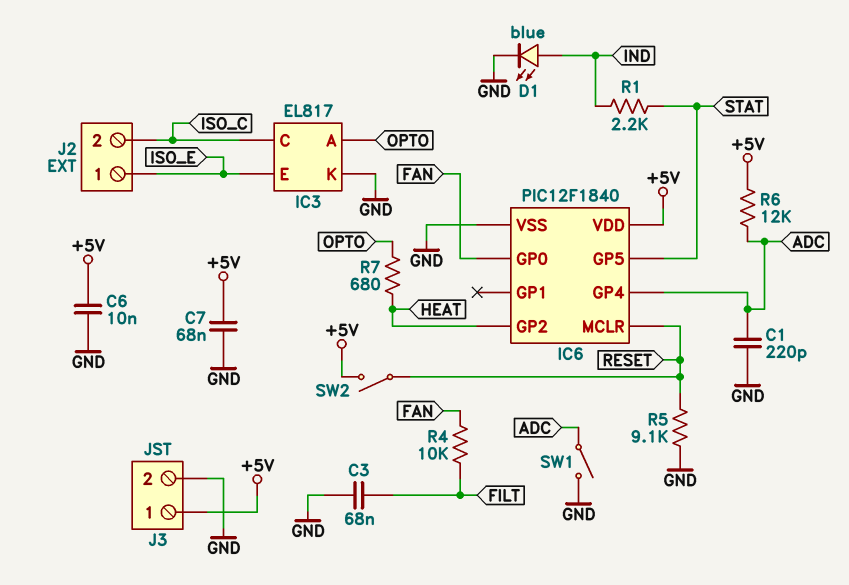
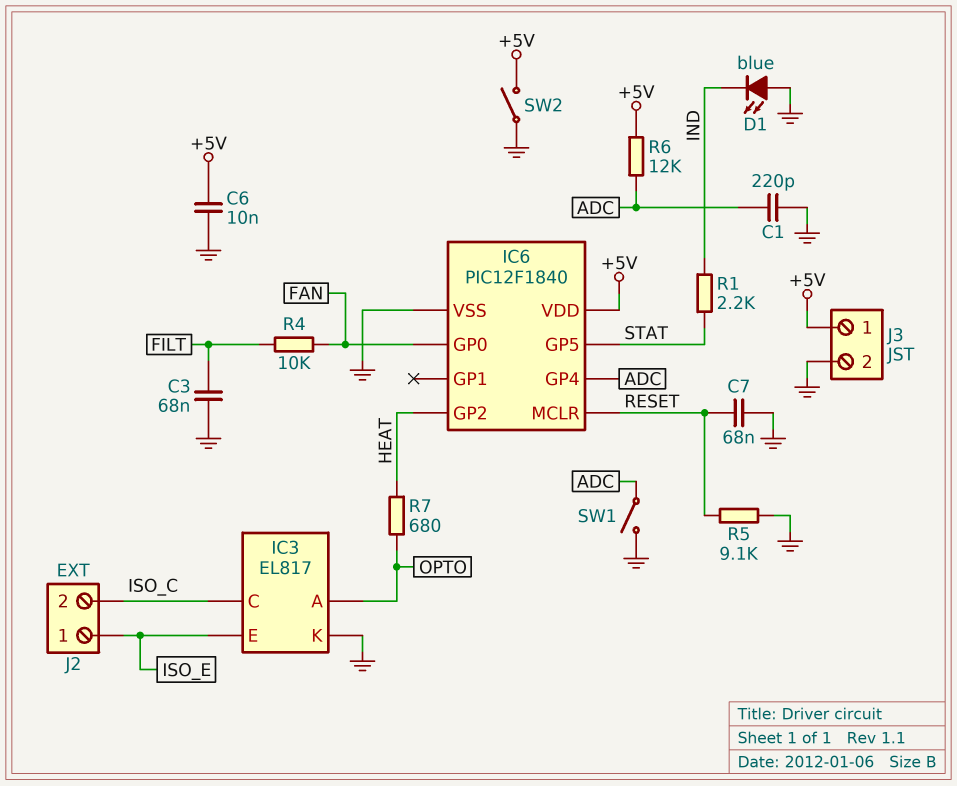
C7: 68nF (+5V, GND) -> 68nF (GND, RESET)
D1: LED blue (A IND, K GND) -> LED blue (A GND, K IND)
SW2: switch (+5V, RESET) -> switch (+5V, GND)

